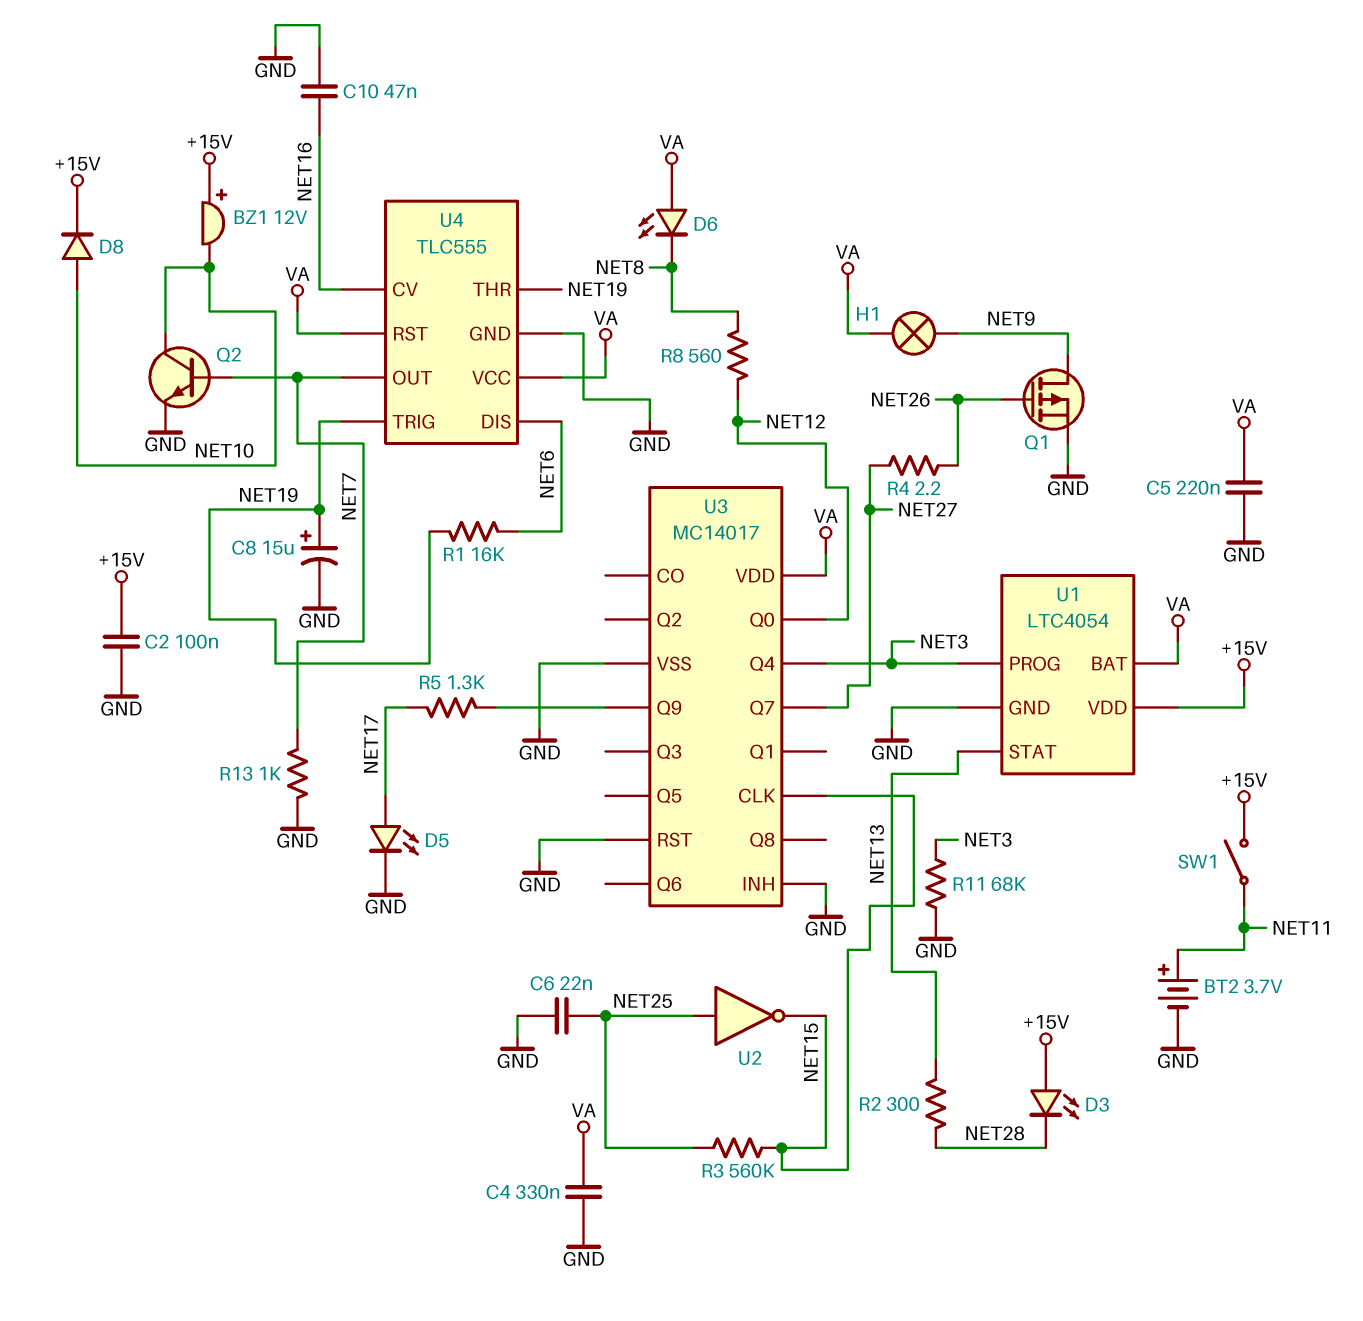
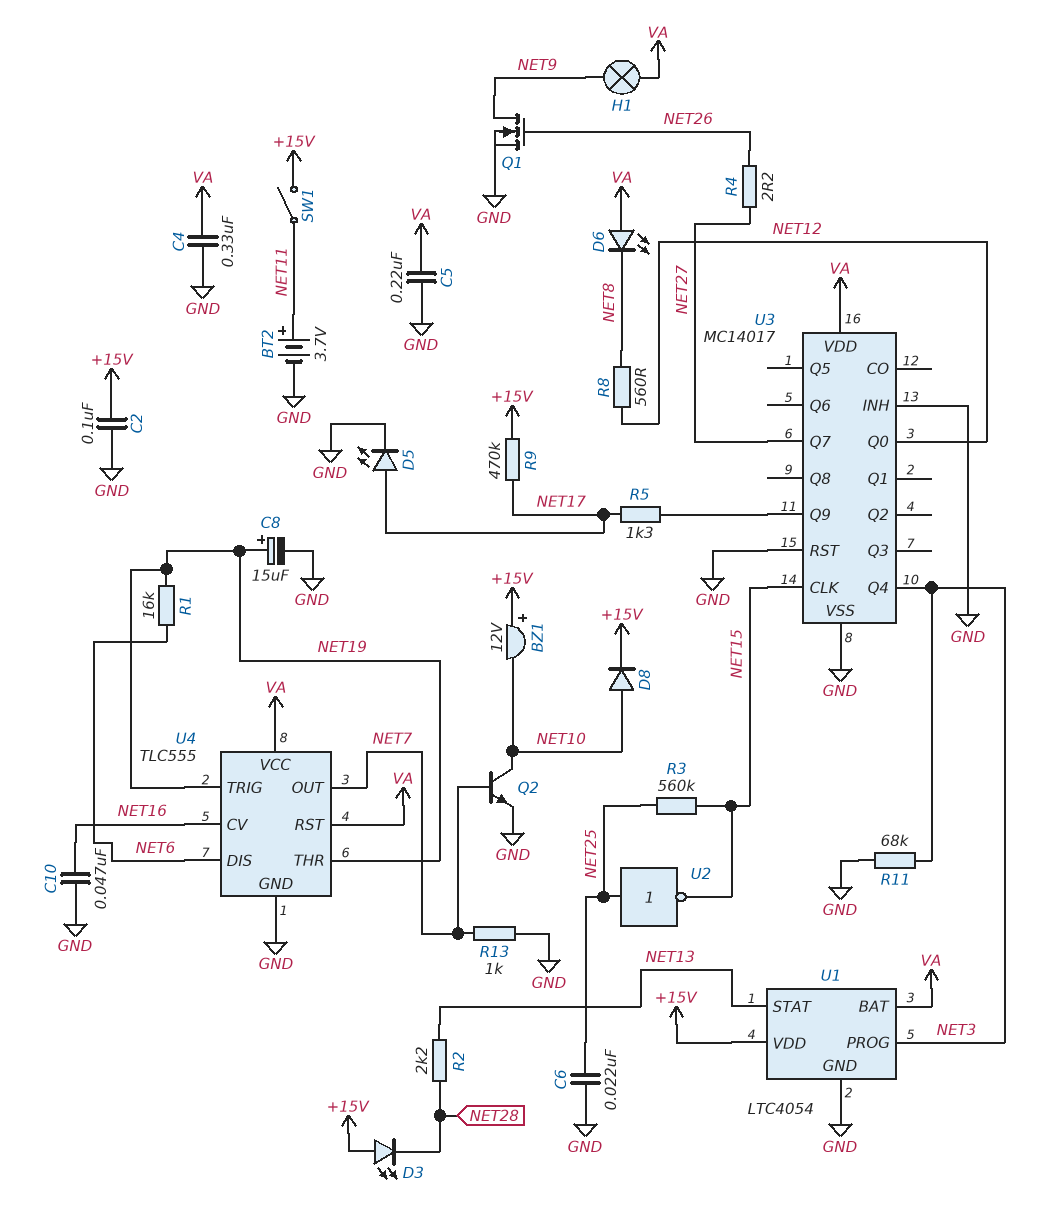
Q1: PMOS (G NET26, D NET9, S GND) -> NMOS (G NET26, D NET9, S GND)
R2: 300 (NET13, NET28) -> 2.2k (NET13, NET28)
R9: none -> 470k (+15V, NET17)

